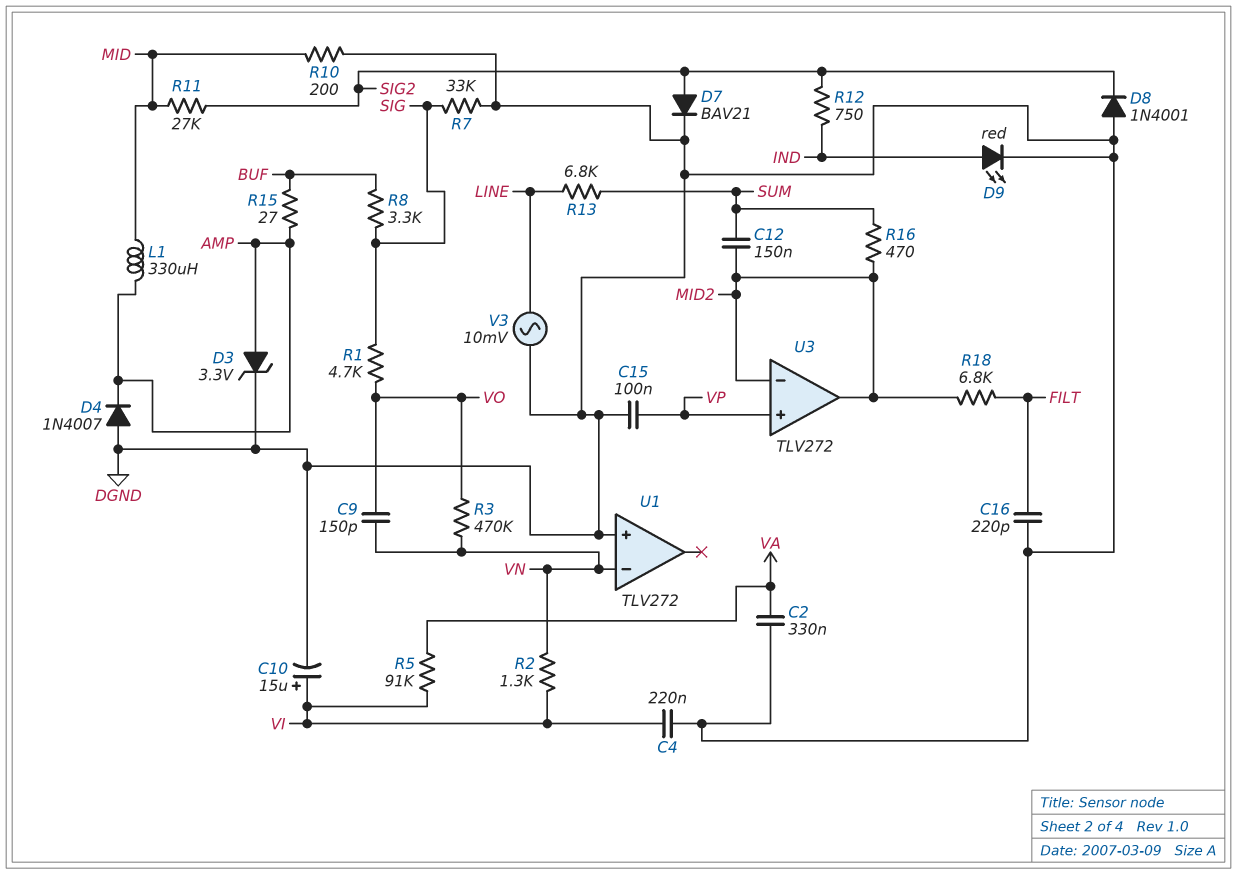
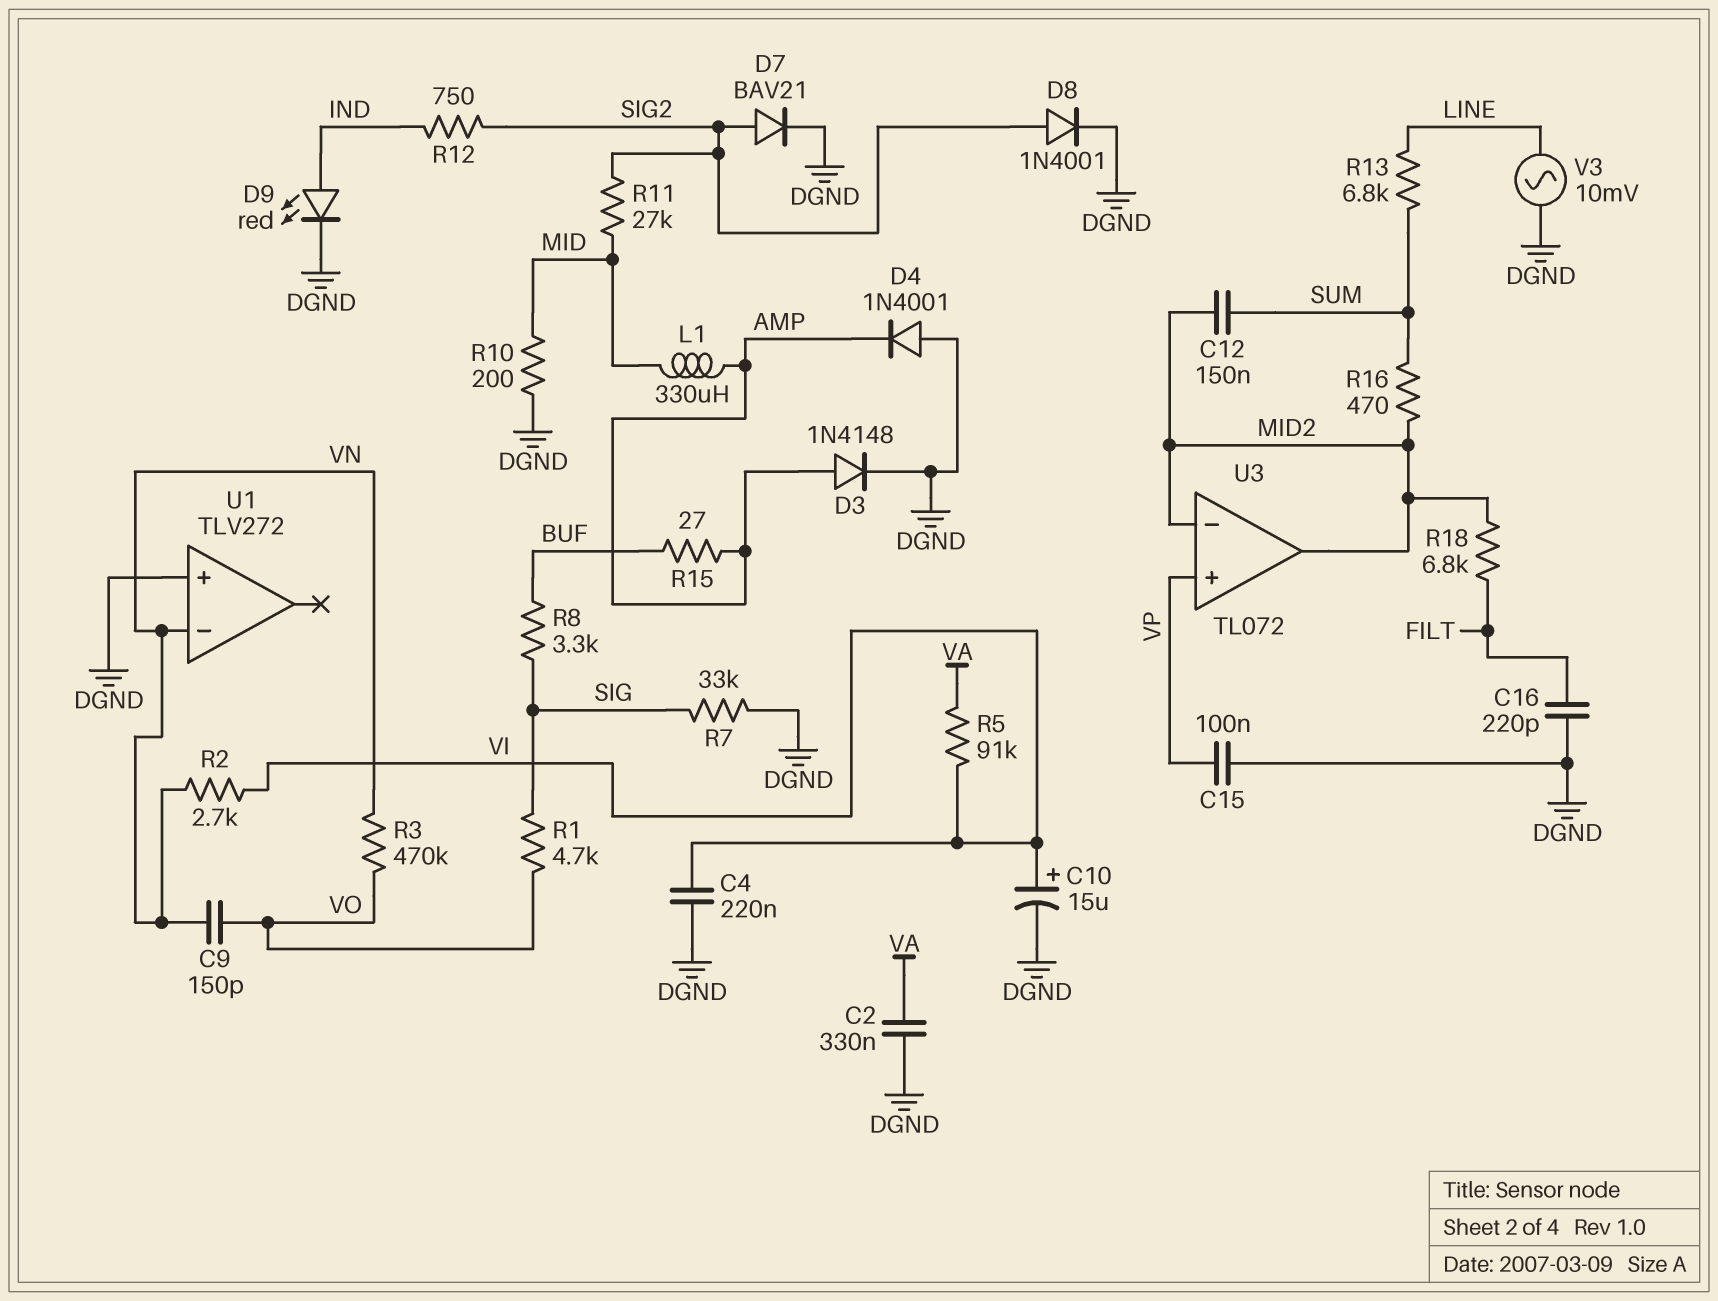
D3: zener 3.3V (A AMP, K DGND) -> diode 1N4148 (A AMP, K DGND)
D4: diode 1N4007 (A DGND, K AMP) -> diode 1N4001 (A DGND, K AMP)
D8: diode 1N4001 (A DGND, K SIG2) -> diode 1N4001 (A SIG2, K DGND)
R2: 1.3k (VI, VN) -> 2.7k (VI, VN)
U3: TLV272 -> TL072

